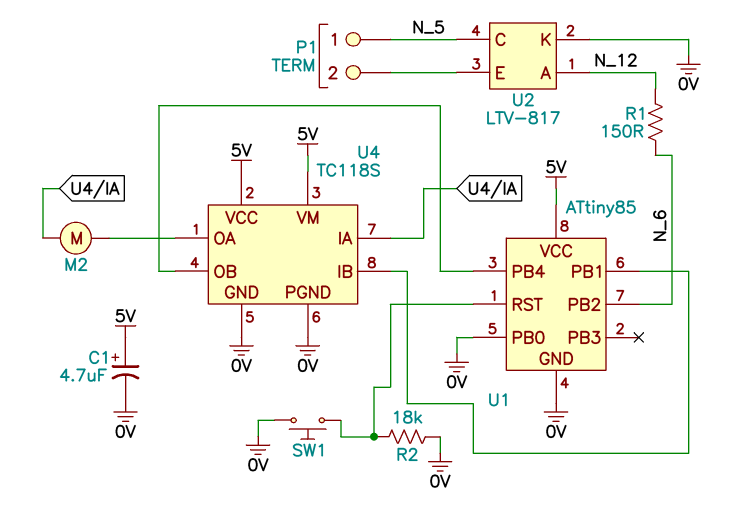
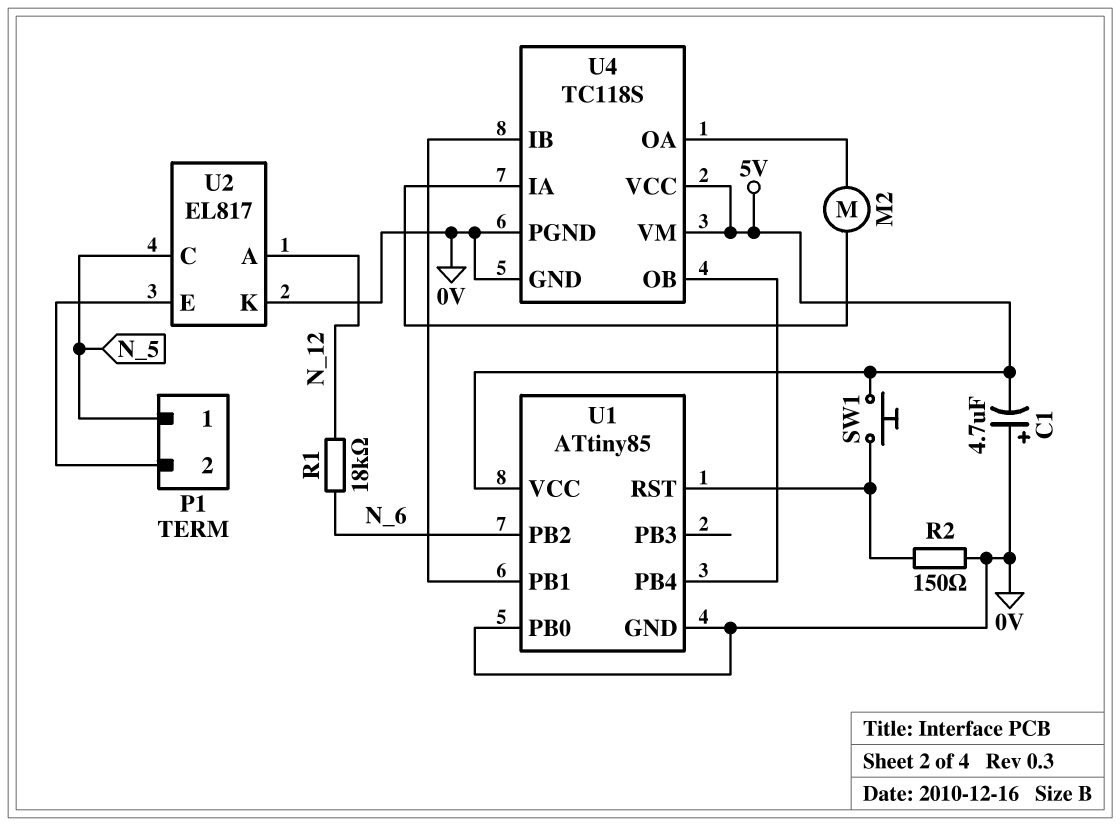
C1: 4.7uF (plus 5V, minus 0V) -> 4.7uF (plus 0V, minus 5V)
R1: 150 (N_6, N_12) -> 18k (N_6, N_12)
R2: 18k (0V, U1/RST) -> 150 (0V, U1/RST)
SW1: button (0V, U1/RST) -> button (5V, U1/RST)
U2: LTV-817 -> EL817

